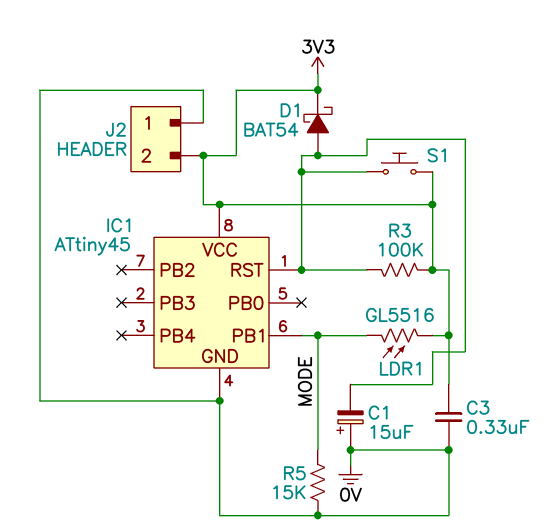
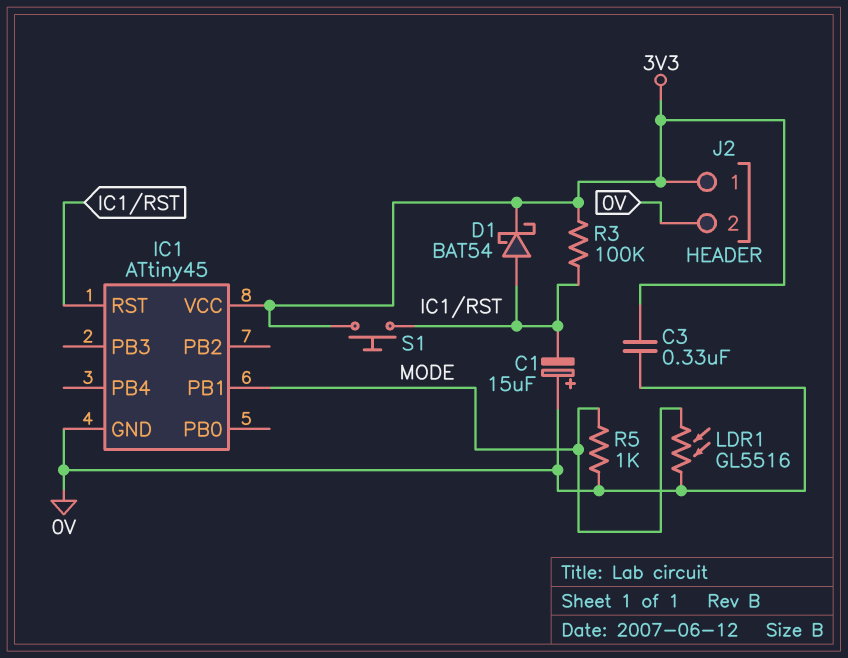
J2 pin 1: 0V -> 3V3
J2 pin 2: 3V3 -> 0V
LDR1: GL5516 (3V3, MODE) -> GL5516 (0V, MODE)
R5: 15k (0V, MODE) -> 1k (0V, MODE)

